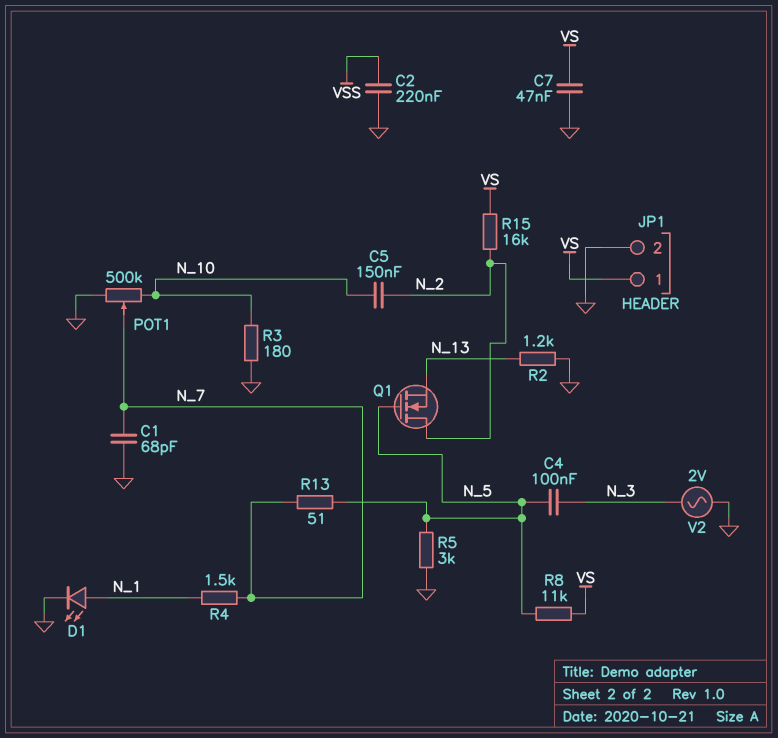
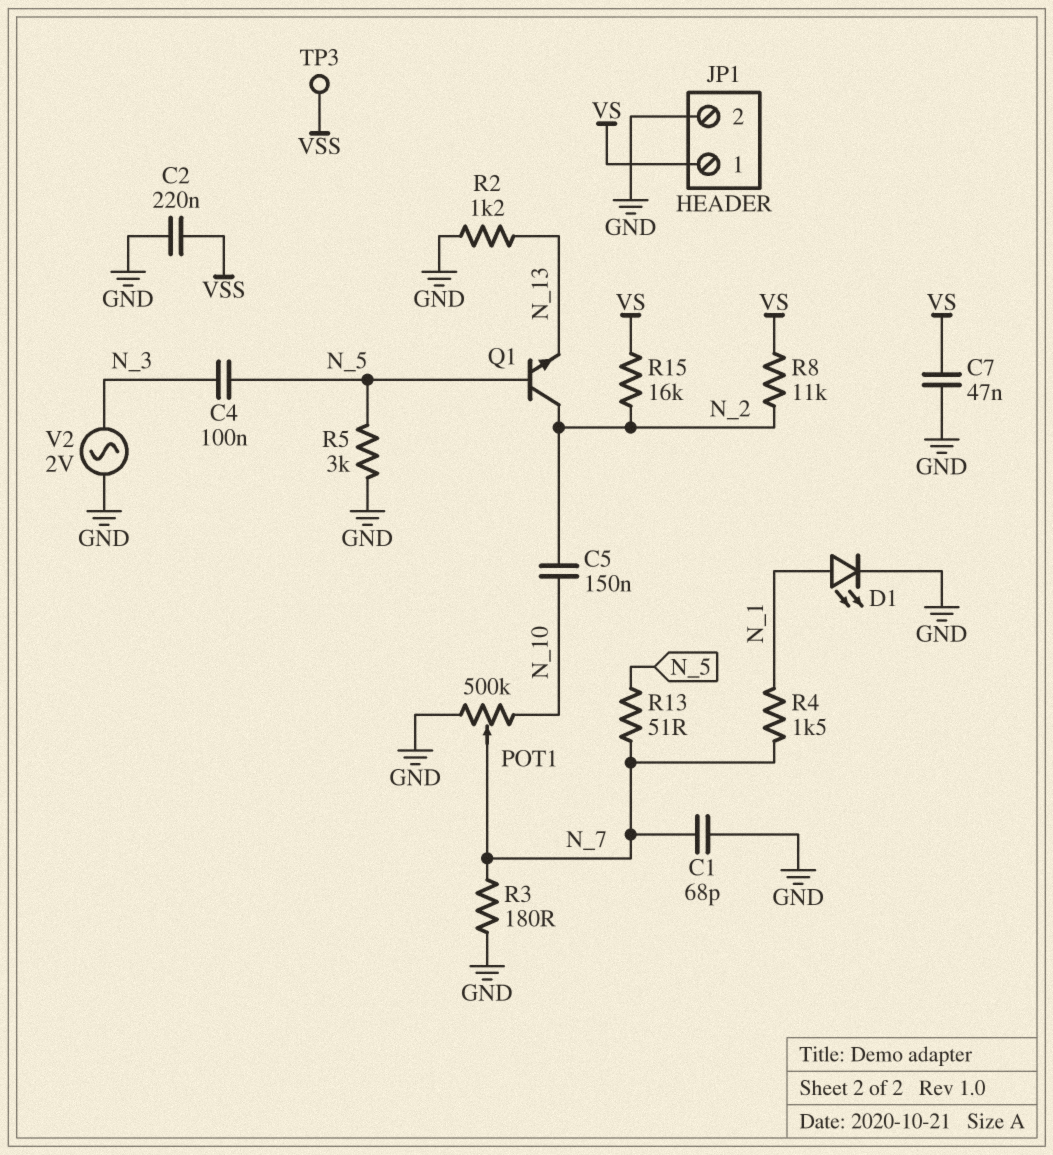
Q1: NMOS (G N_5, D N_2, S N_13) -> NPN (B N_5, C N_2, E N_13)
R3: 180 (GND, N_10) -> 180 (GND, N_7)
R8: 11k (N_5, VS) -> 11k (N_2, VS)
TP3: none -> test point (VSS)

